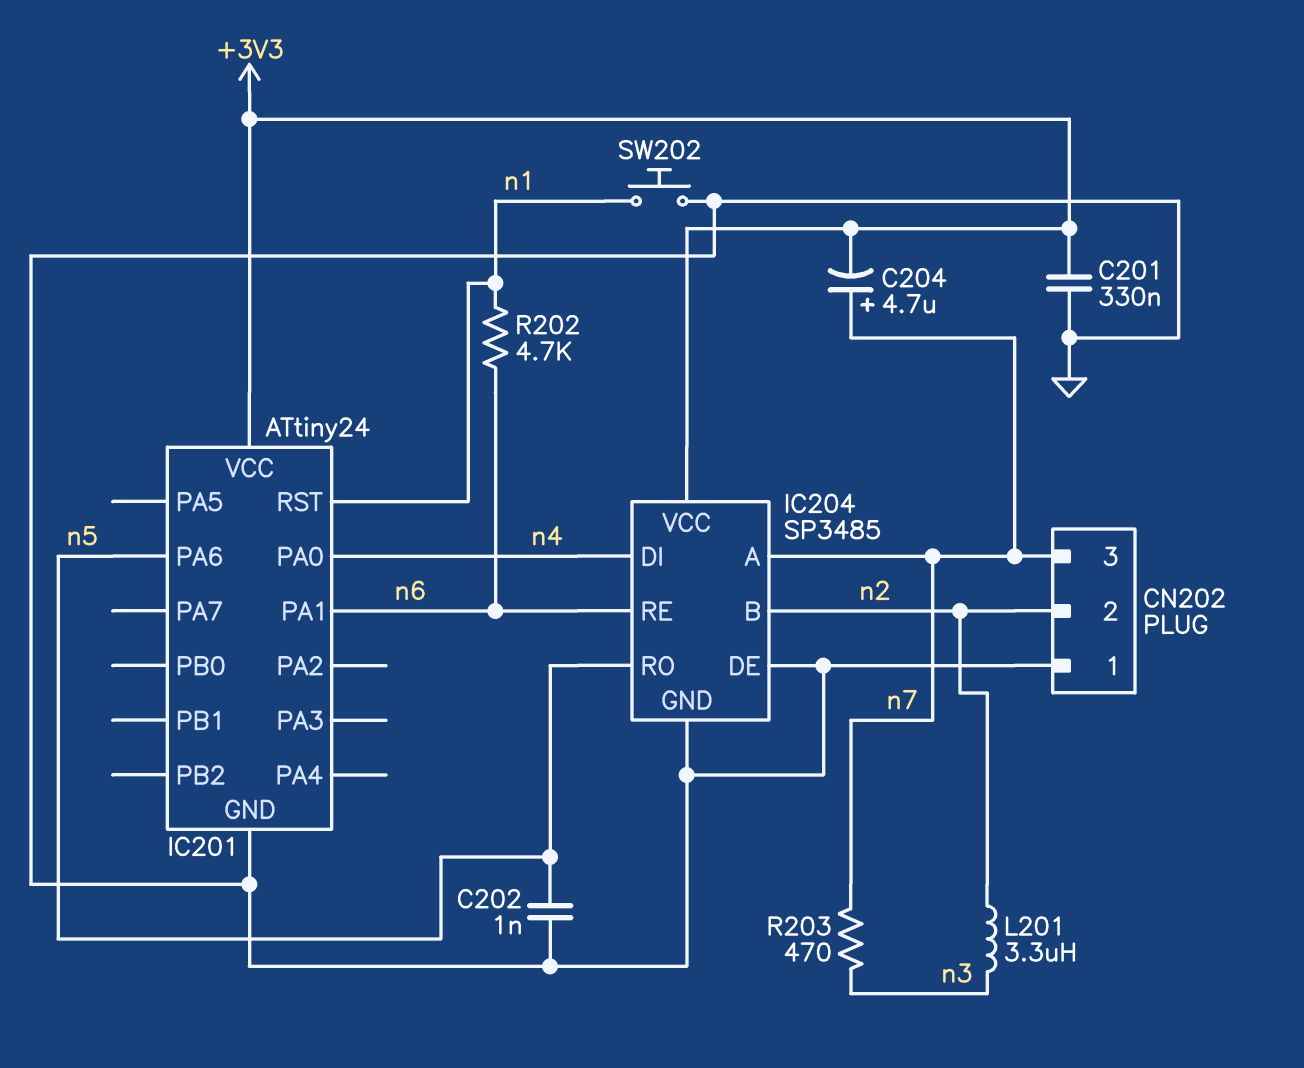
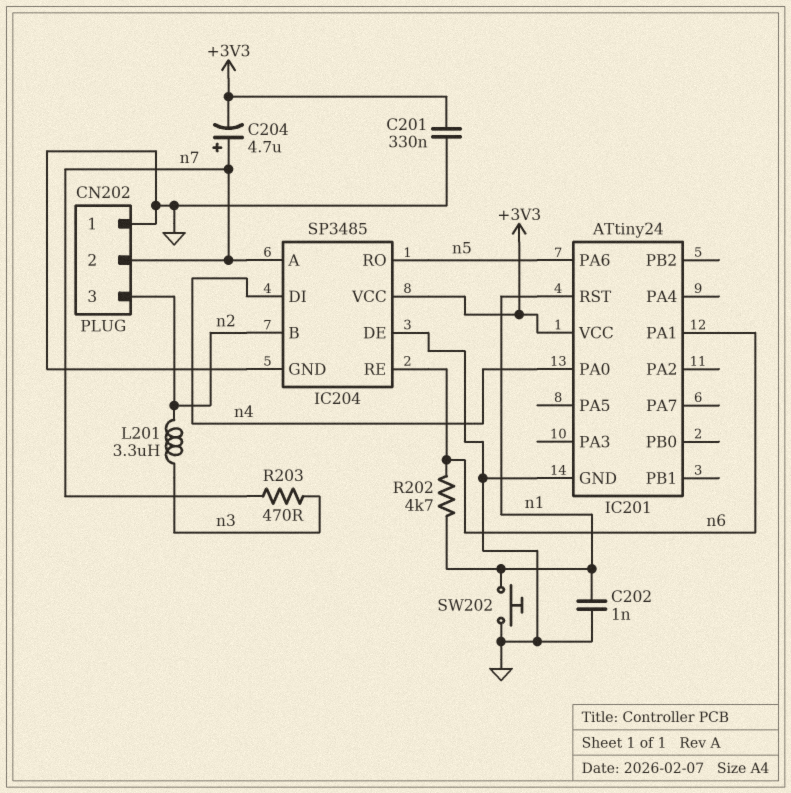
C202: 1nF (GND, n5) -> 1nF (GND, n1)
CN202 pin 2: n2 -> n7
CN202 pin 3: n7 -> n2

